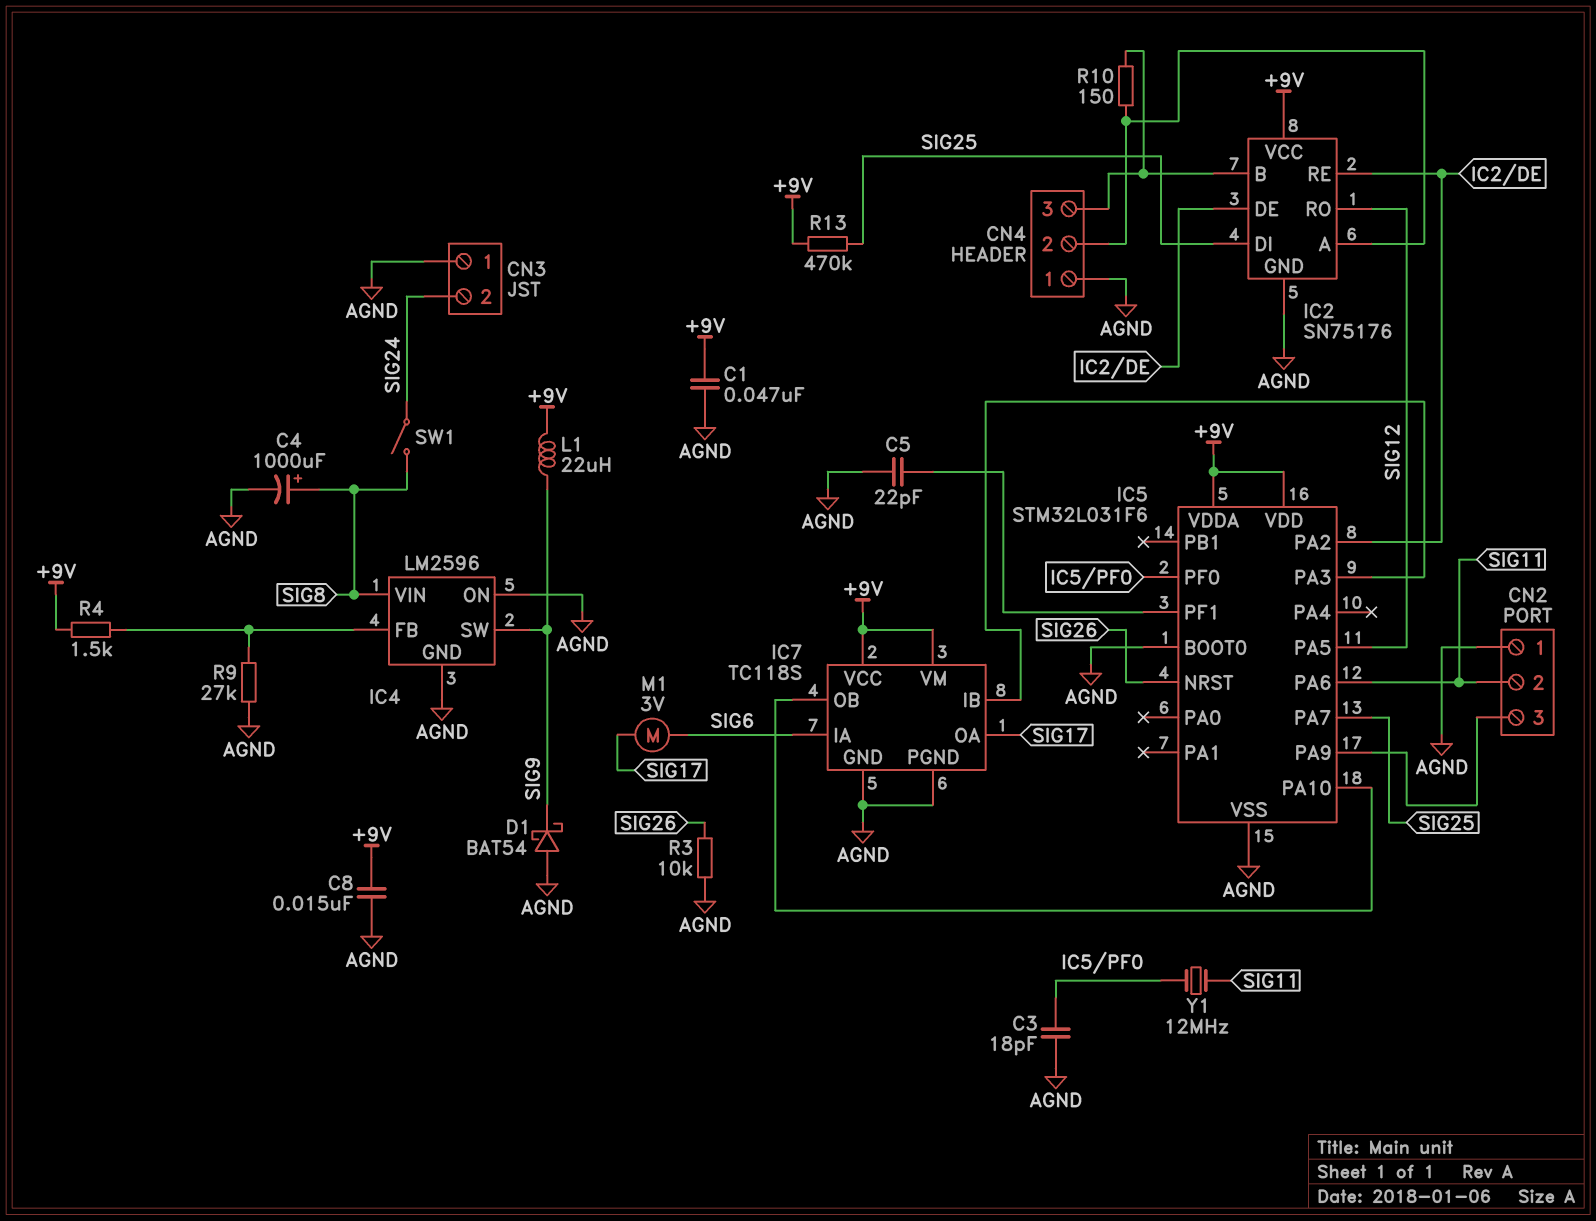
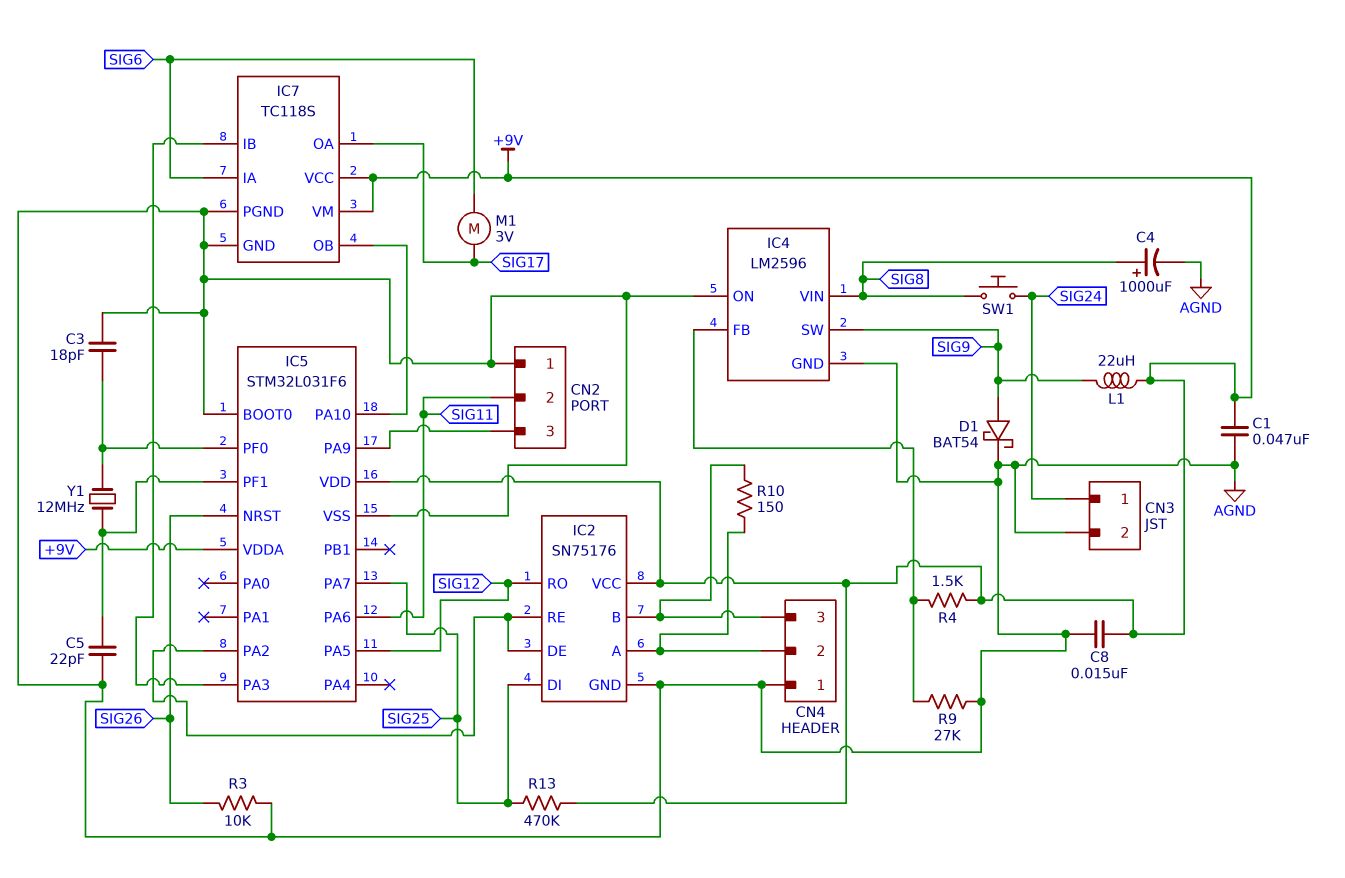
CN3 pin 1: AGND -> SIG24
CN3 pin 2: SIG24 -> AGND
D1: schottky BAT54 (A AGND, K SIG9) -> schottky BAT54 (A SIG9, K AGND)
SW1: switch (SIG8, SIG24) -> button (SIG8, SIG24)
Y1: 12MHz (IC5/PF0, SIG11) -> 12MHz (IC5/PF0, IC5/PF1)

